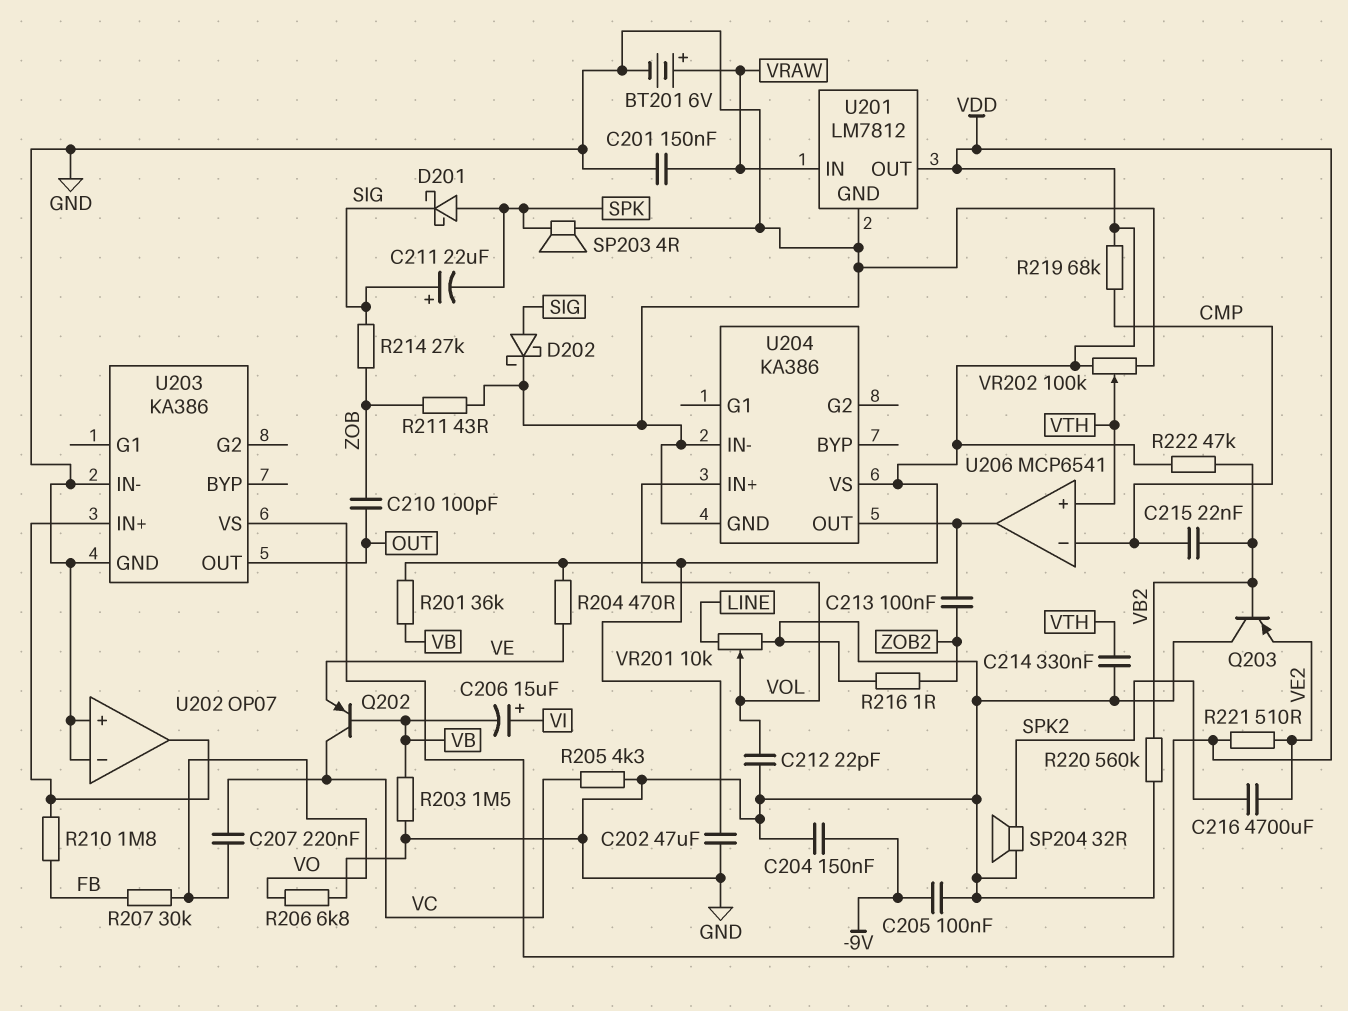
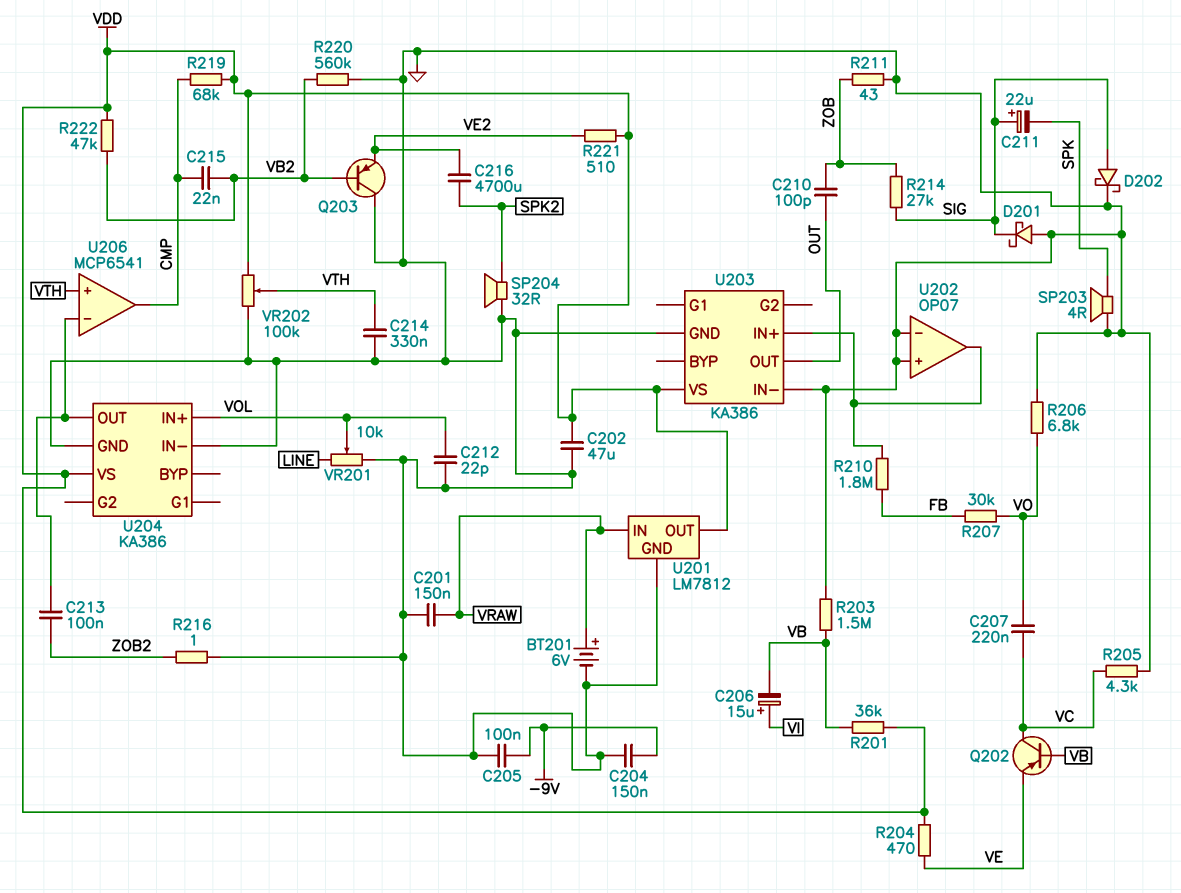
D201: schottky (A SPK, K SIG) -> schottky (A GND, K SIG)
U206 pin in-: CMP -> U204/OUT
U206 pin out: U204/OUT -> CMP

